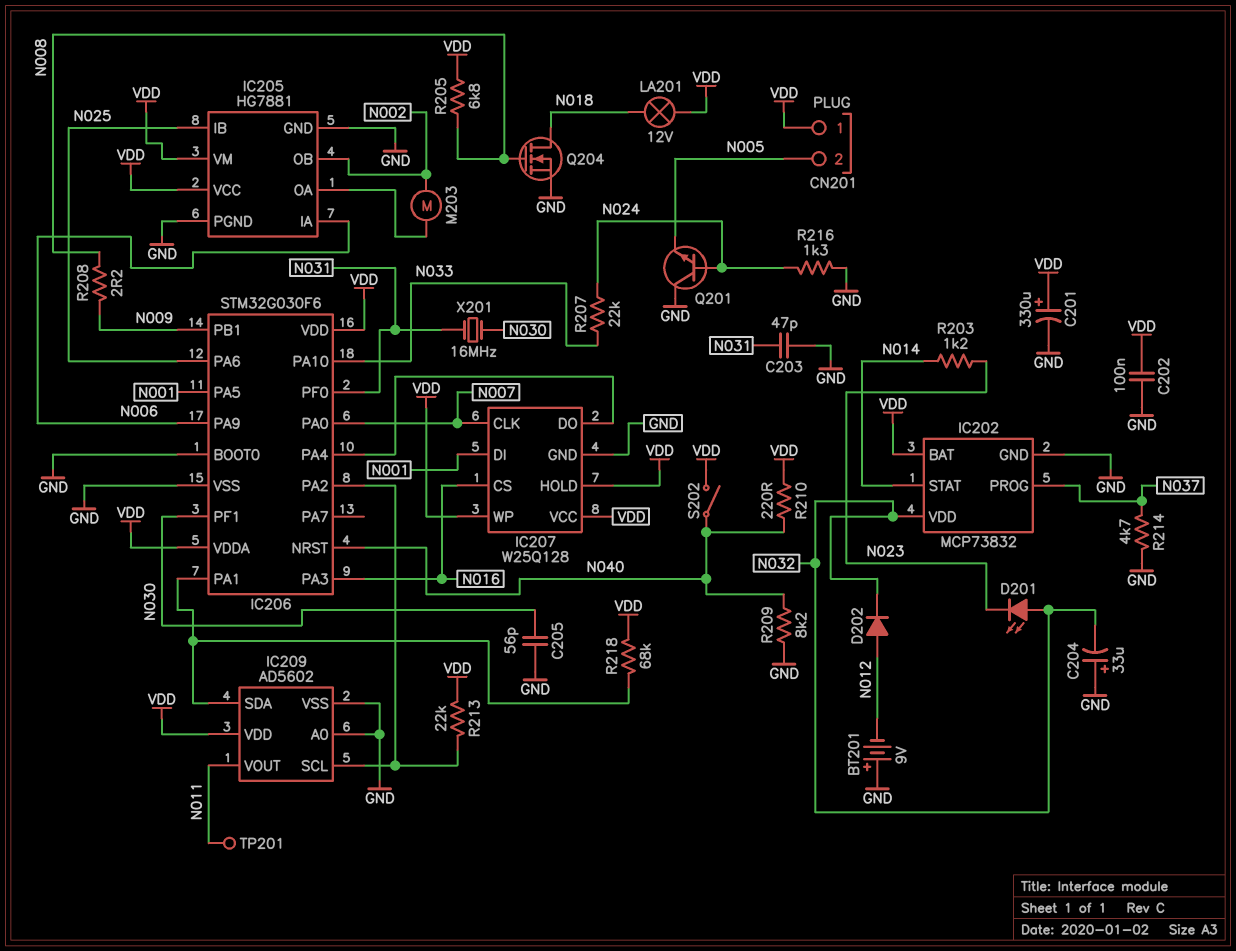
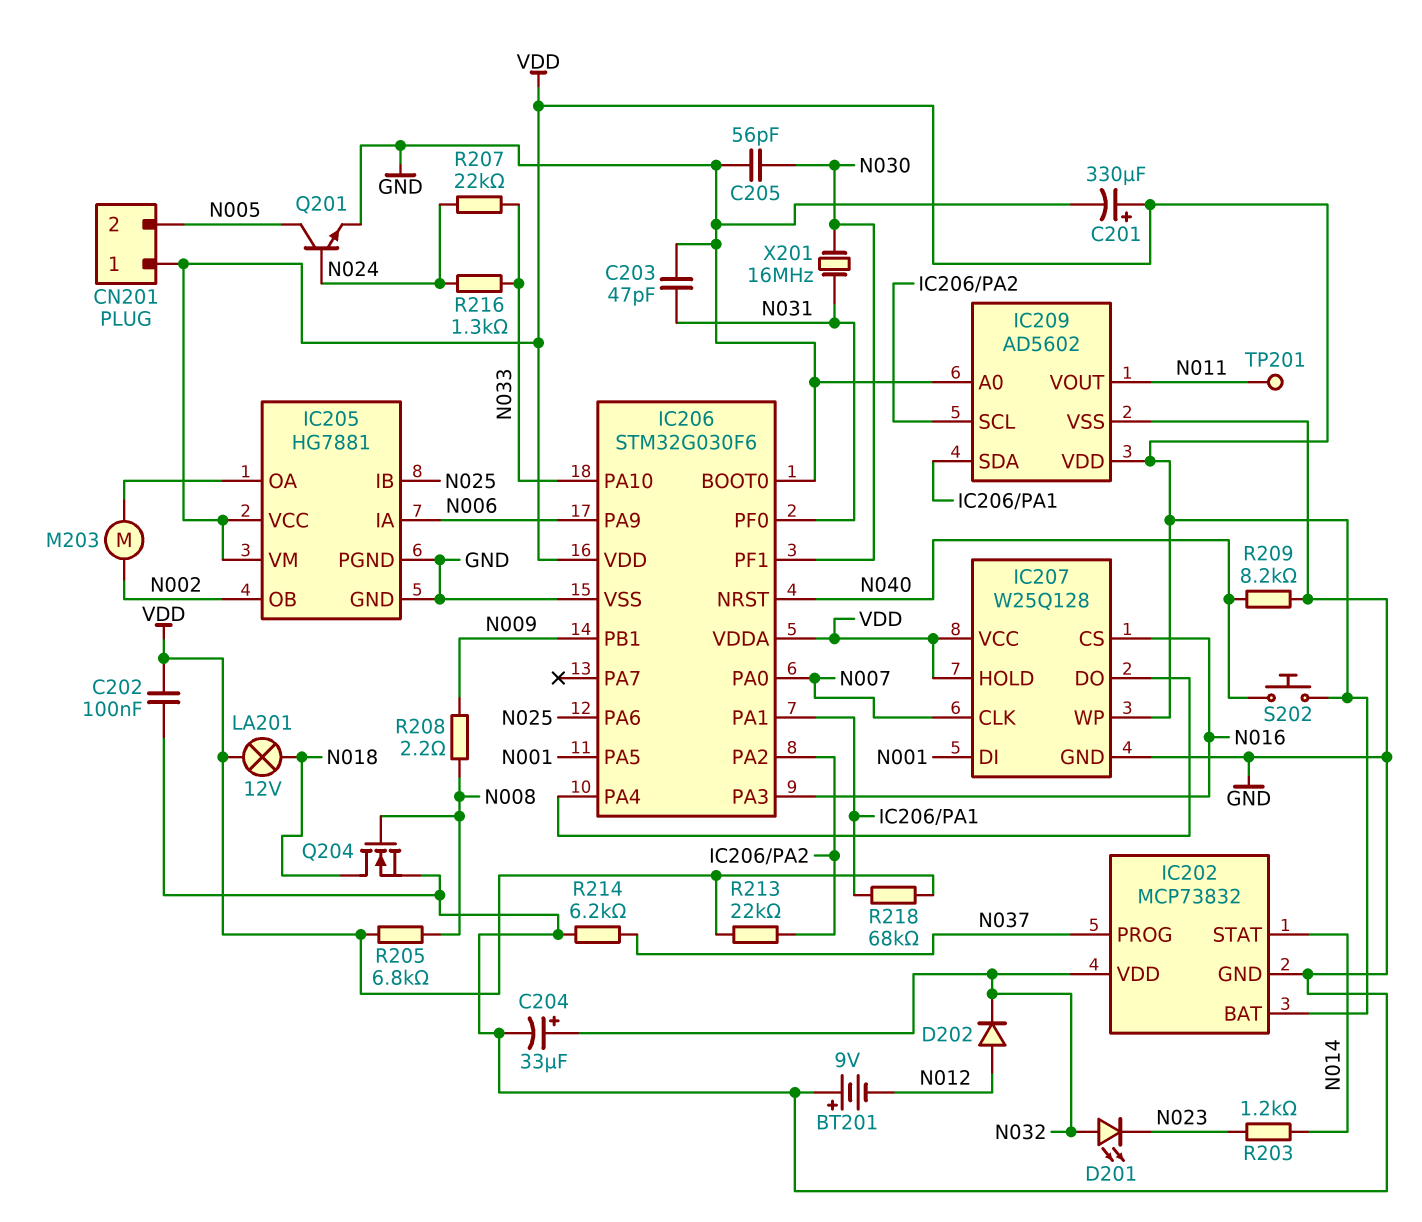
C204: 33uF (plus GND, minus N032) -> 33uF (plus N032, minus GND)
Q201: NPN (B N024, C GND, E N005) -> NPN (B N024, C N005, E GND)
R210: 220 (N040, VDD) -> none
R214: 4.7k (GND, N037) -> 6.2k (GND, N037)
R216: 1.3k (GND, N024) -> 1.3k (N024, N033)
S202: switch (N040, VDD) -> button (N040, VDD)

